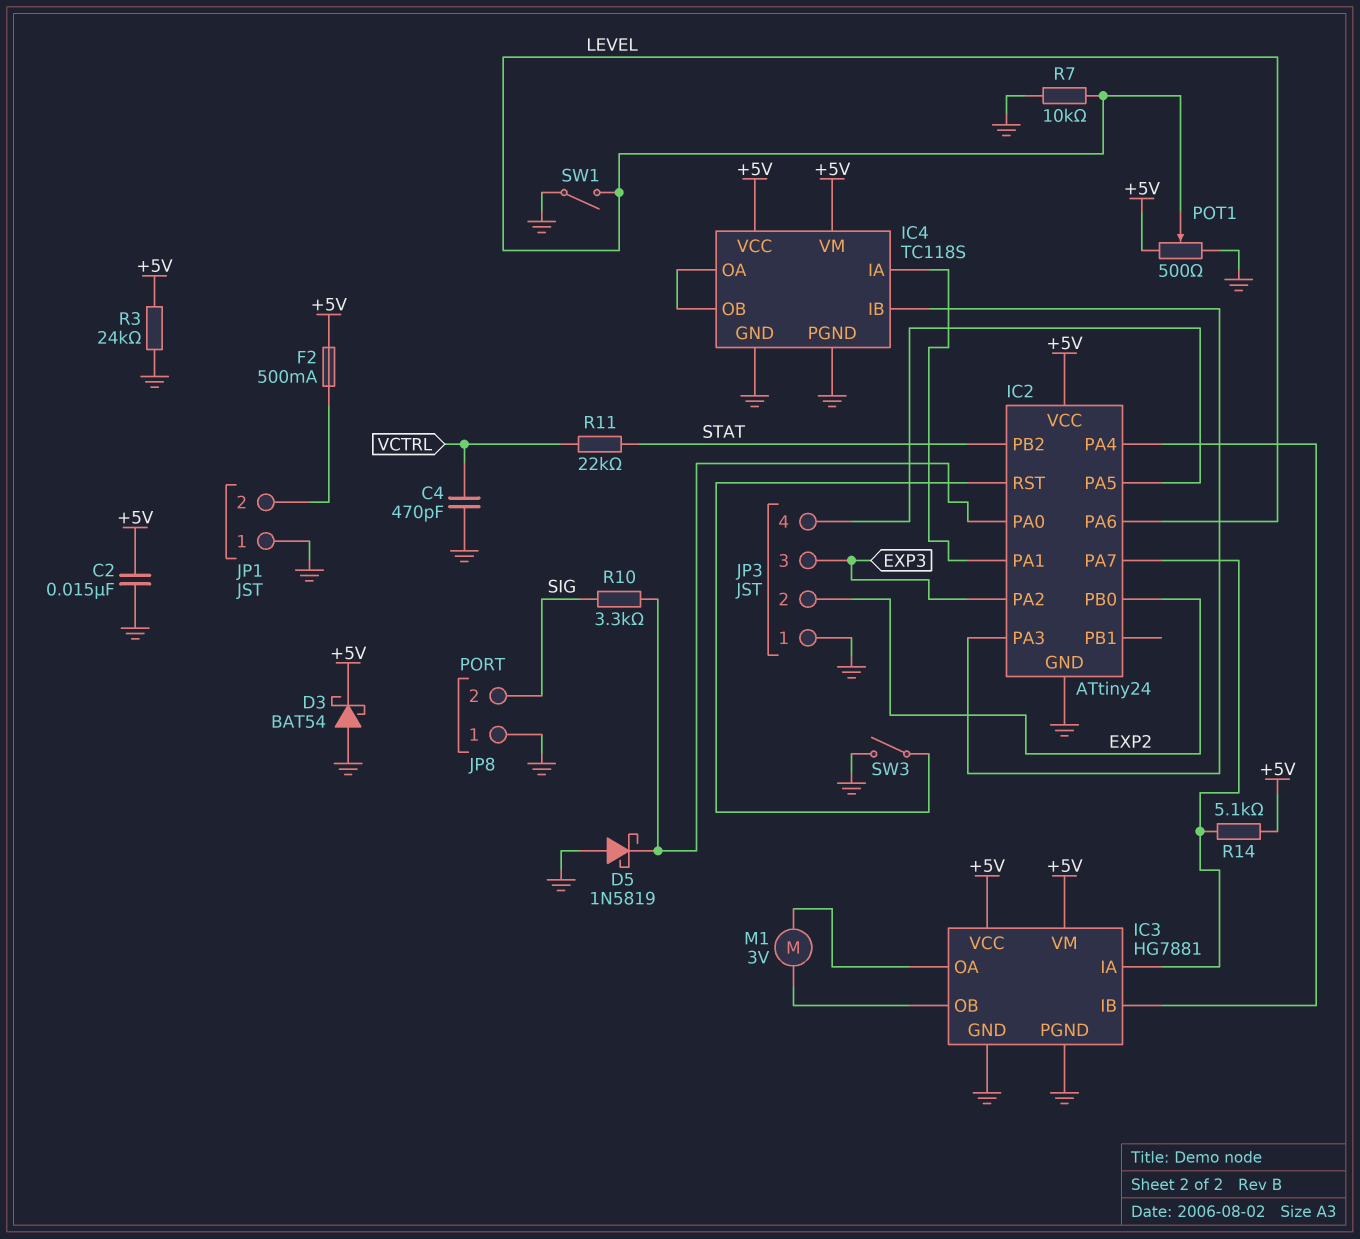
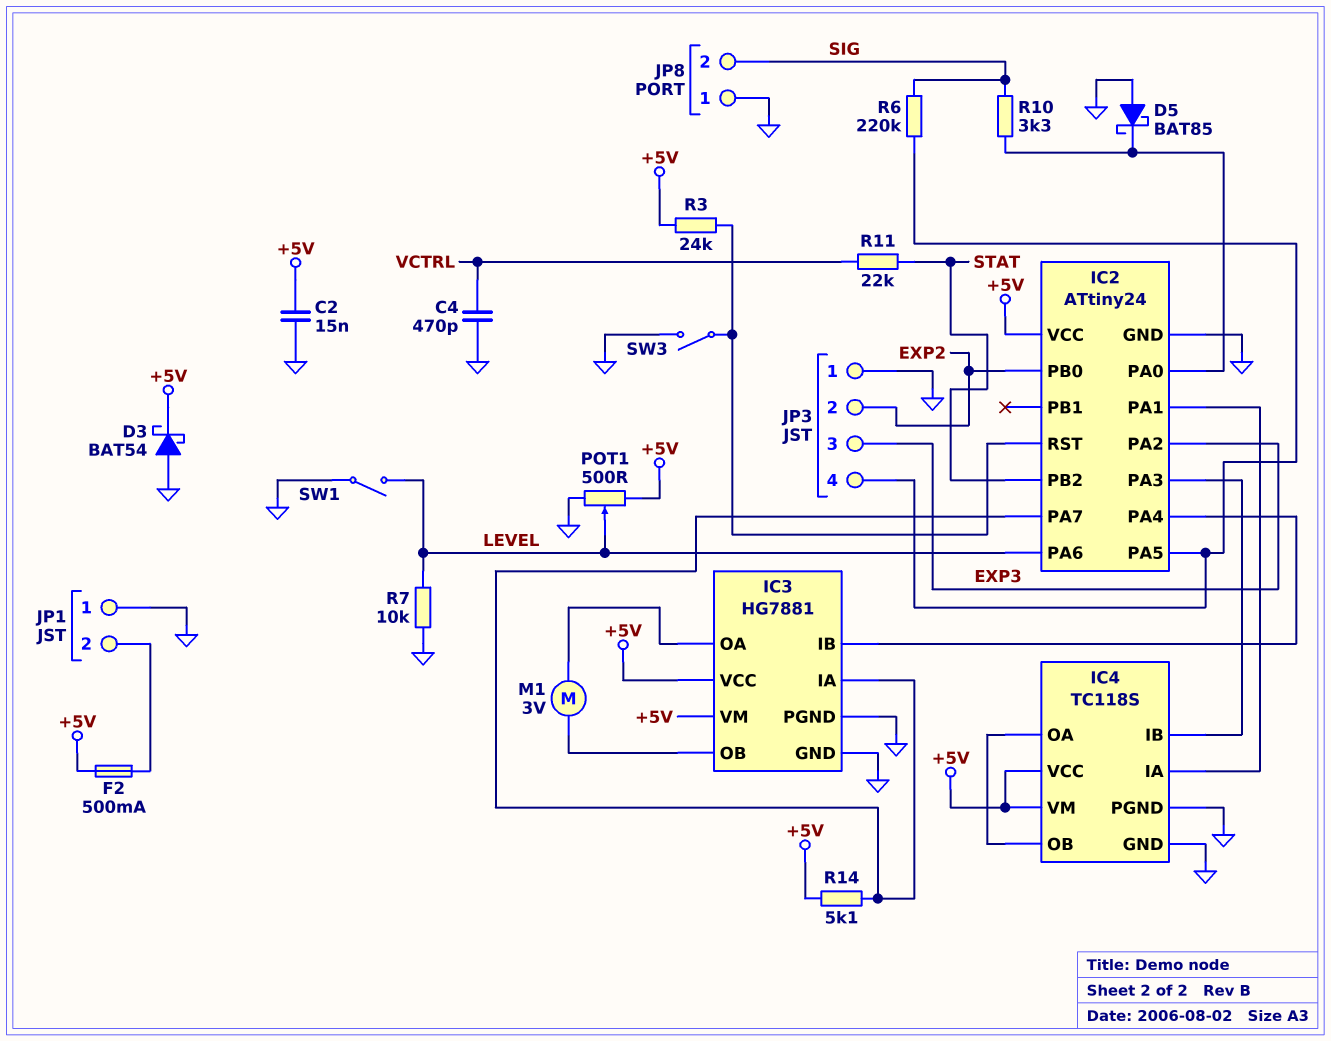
D5: schottky 1N5819 (A GND, K IC2/PA0) -> schottky BAT85 (A GND, K IC2/PA0)
R3: 24k (+5V, GND) -> 24k (+5V, IC2/RST)
R6: none -> 220k (IC2/PA5, SIG)

